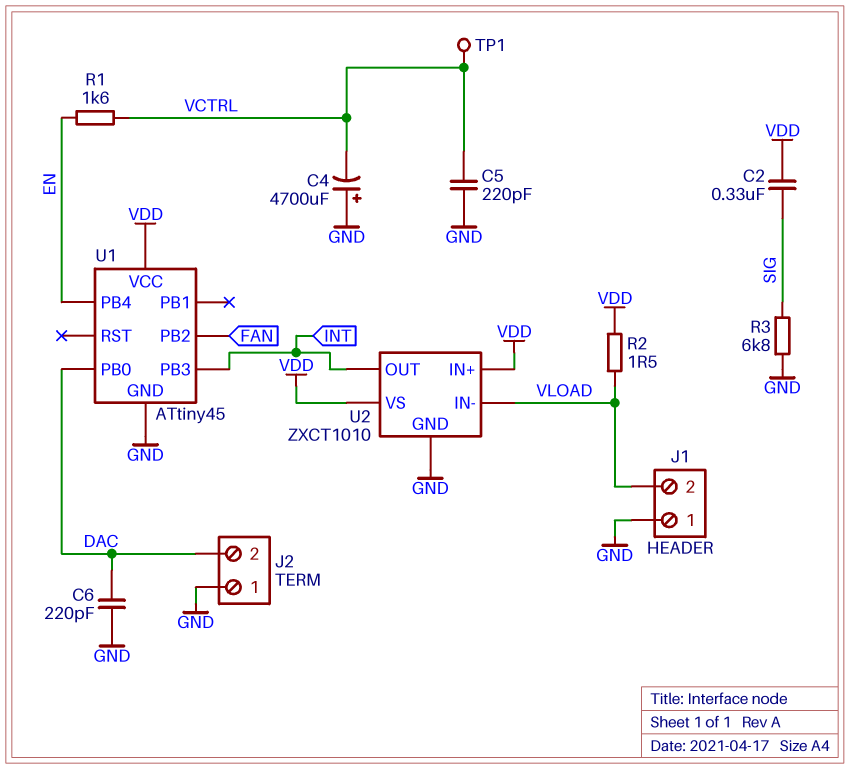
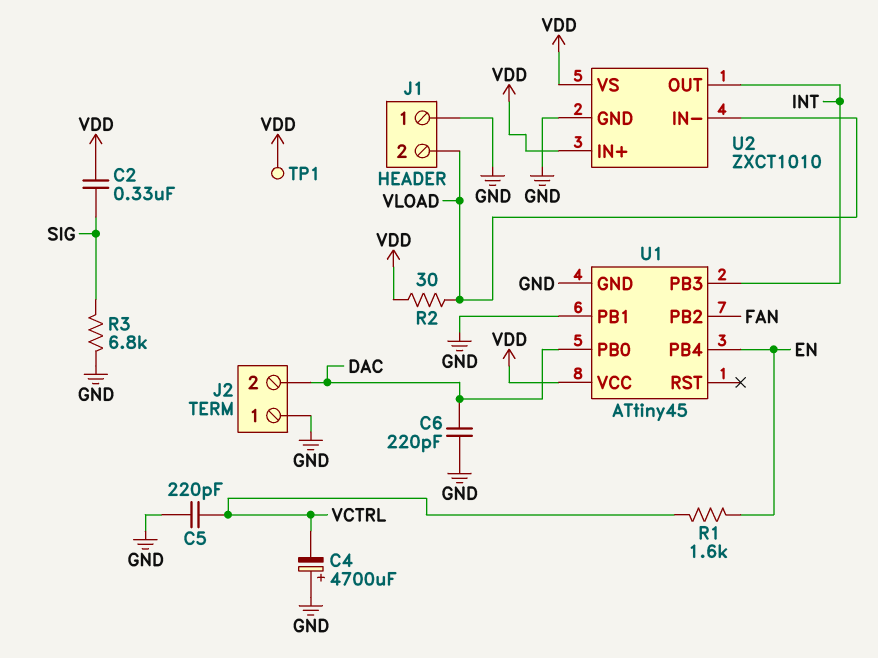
R2: 1.5 (VDD, VLOAD) -> 30 (VDD, VLOAD)
TP1: test point (VCTRL) -> test point (VDD)
U1 pin PB1: none -> GND

